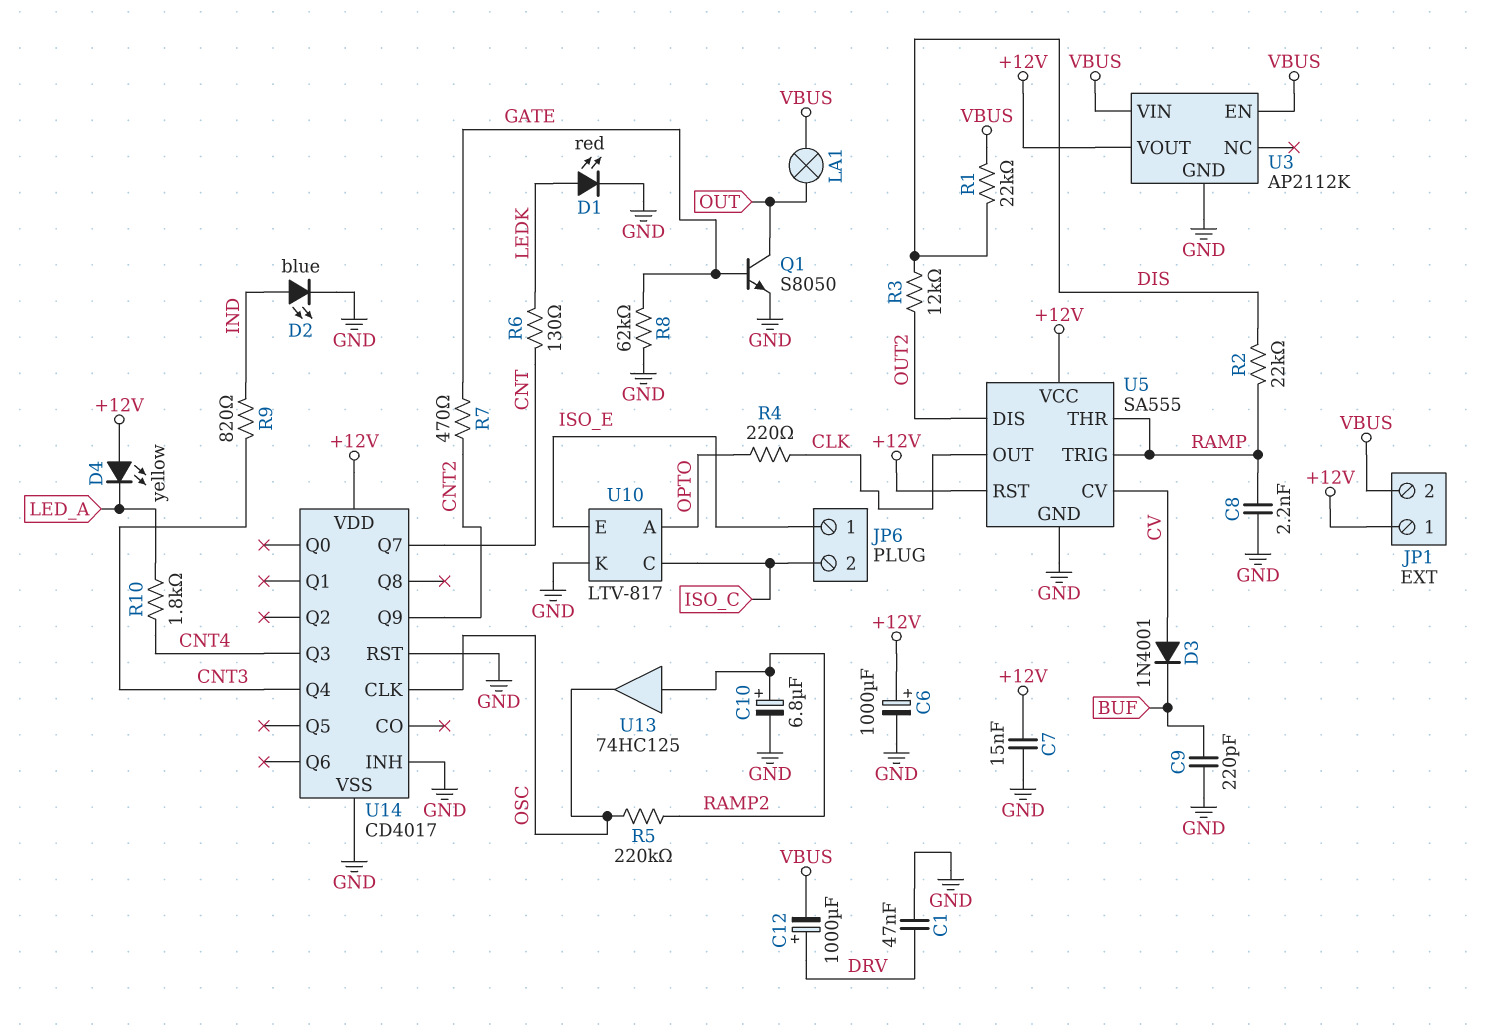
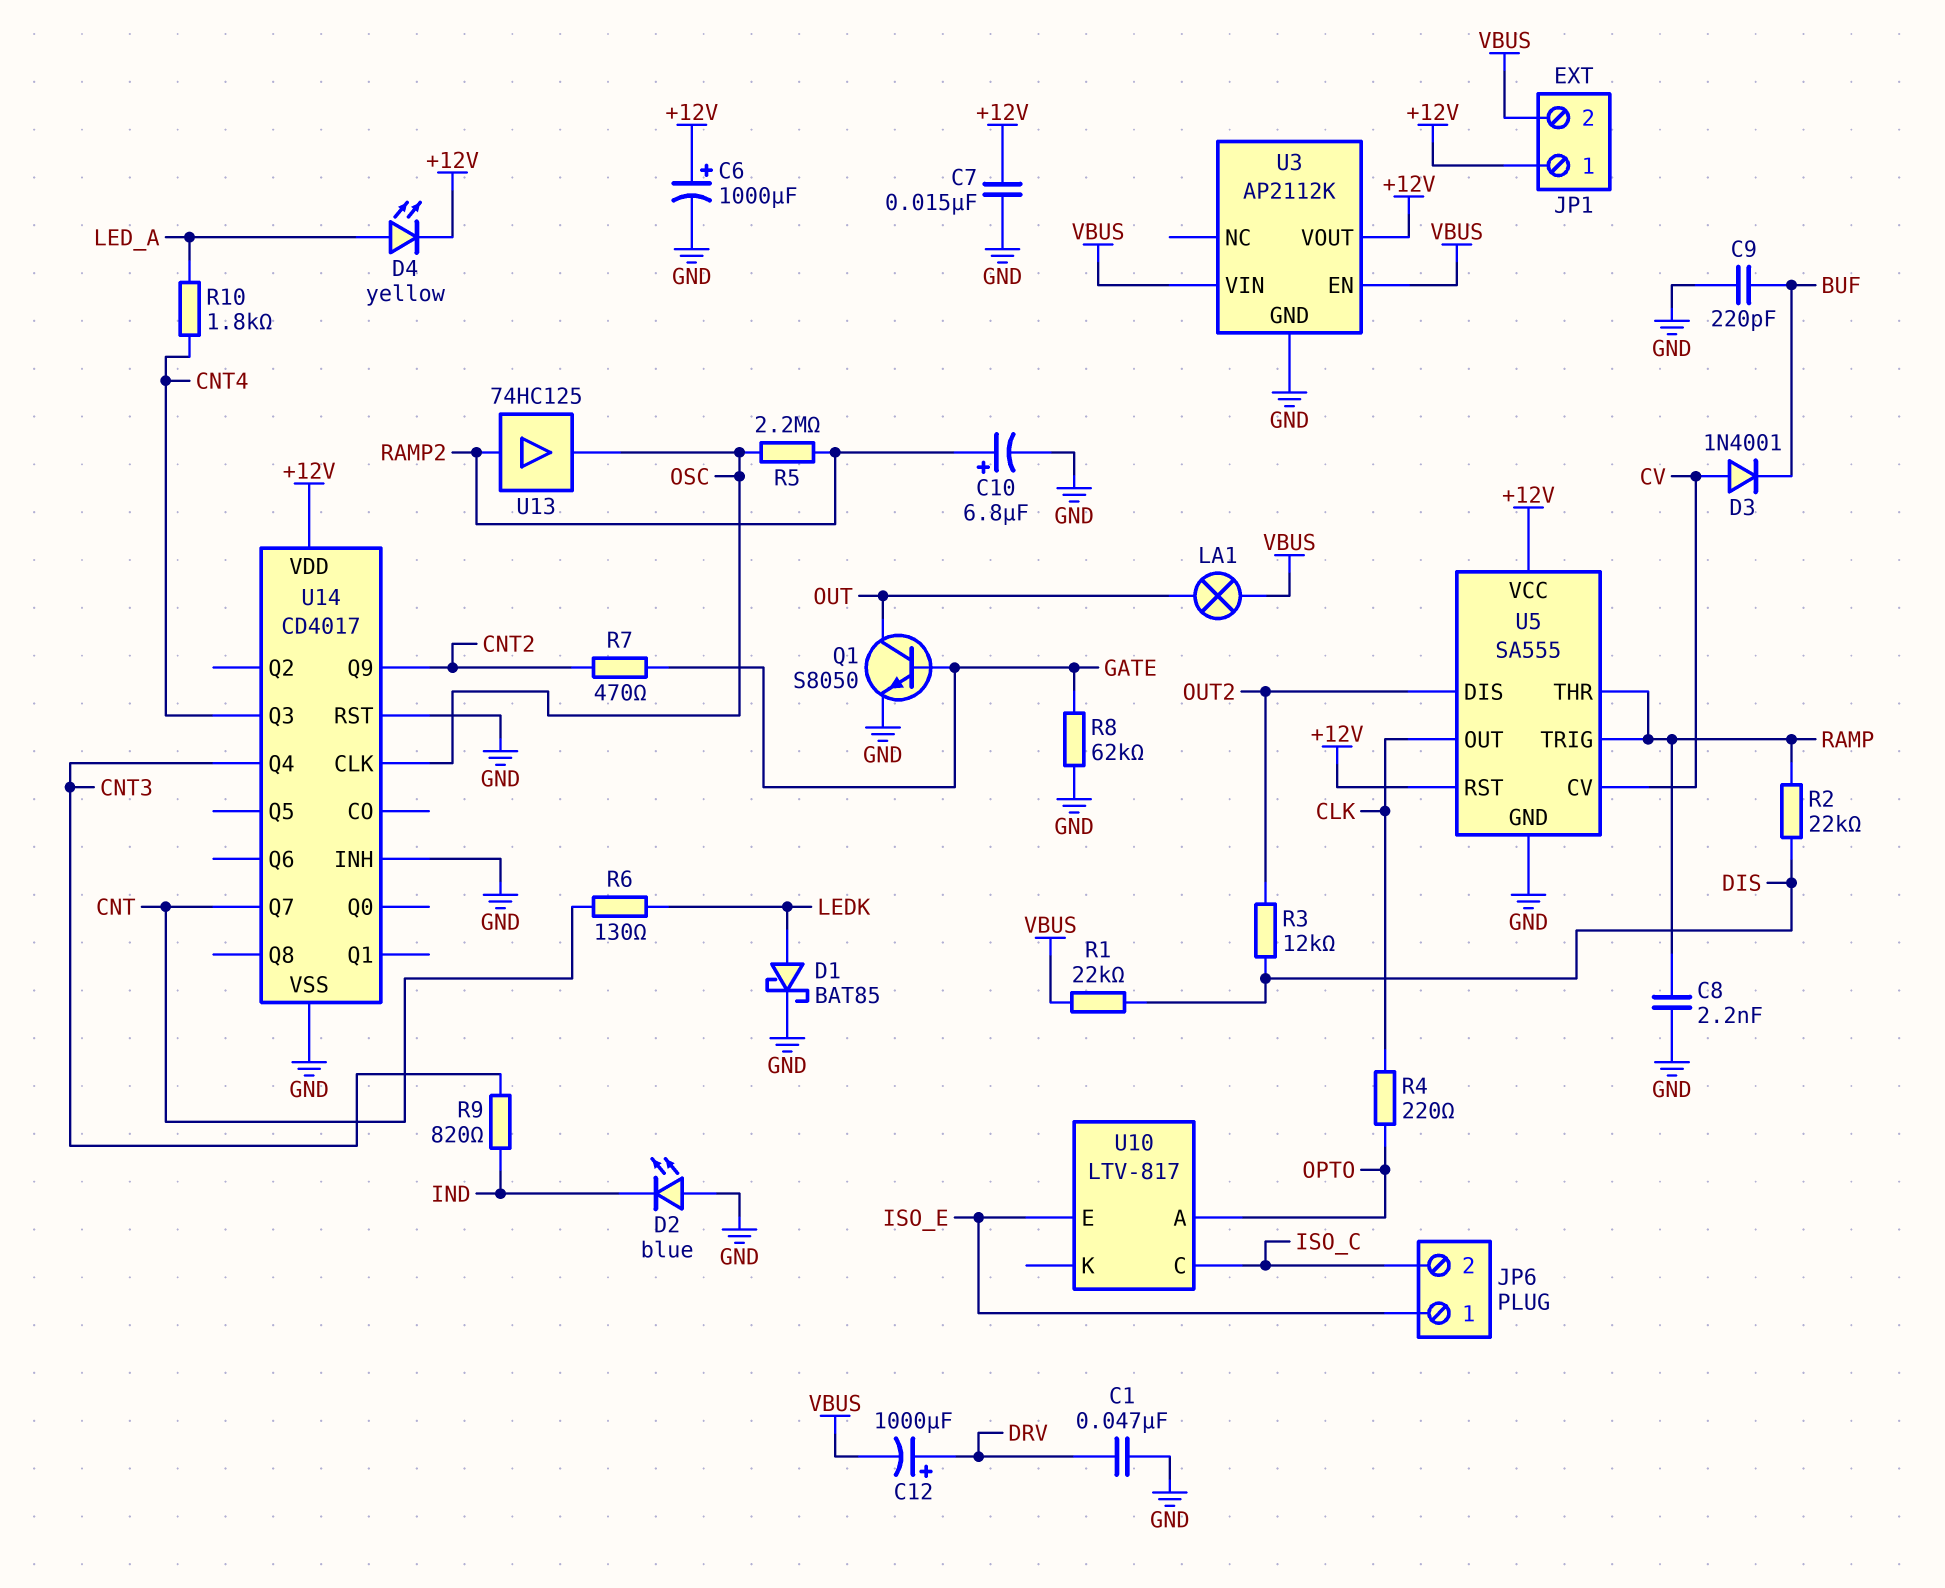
D1: LED red (A LEDK, K GND) -> schottky BAT85 (A LEDK, K GND)
D2: LED blue (A IND, K GND) -> LED blue (A GND, K IND)
D4: LED yellow (A +12V, K LED_A) -> LED yellow (A LED_A, K +12V)
R5: 220k (OSC, RAMP2) -> 2.2M (OSC, RAMP2)
U10 pin K: GND -> none

